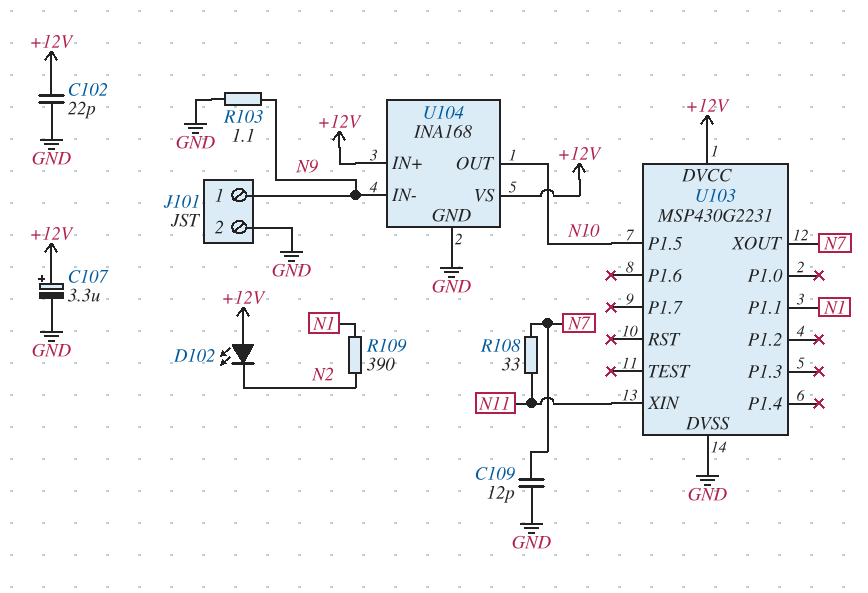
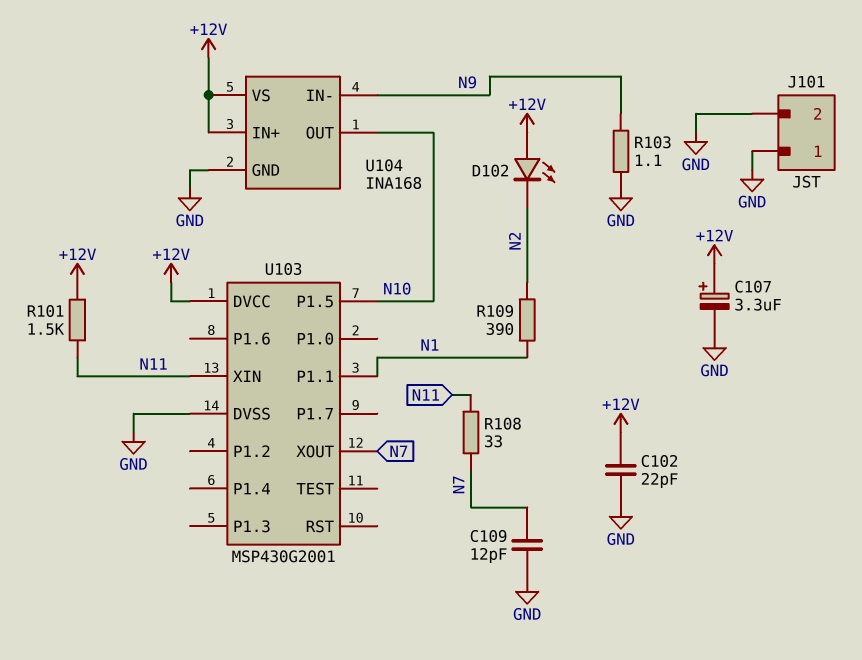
J101 pin 1: N9 -> GND
R101: none -> 1.5k (+12V, N11)
U103: MSP430G2231 -> MSP430G2001

